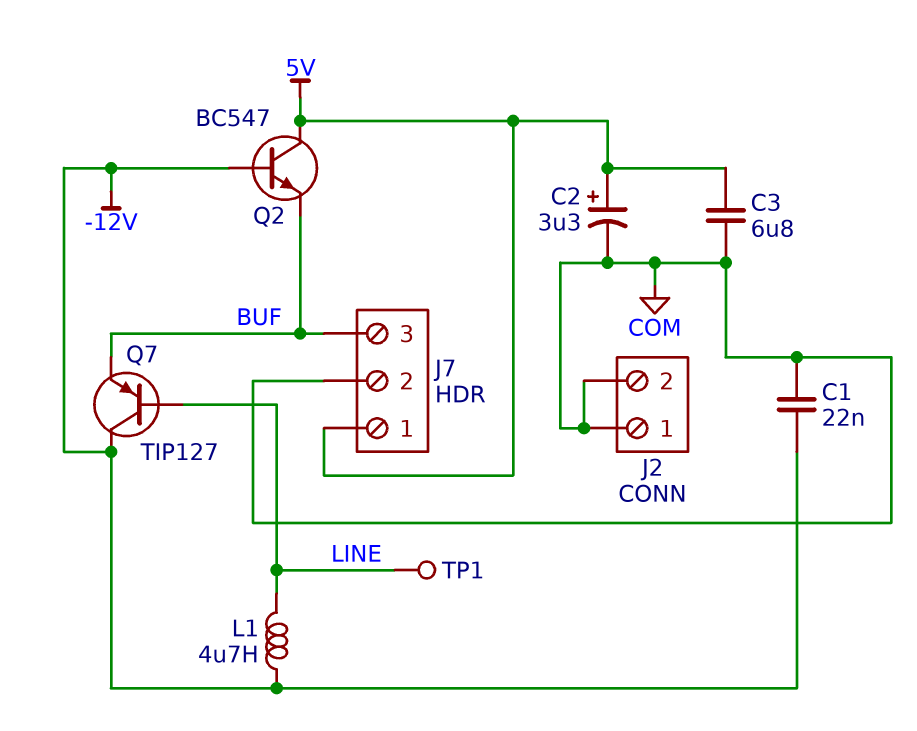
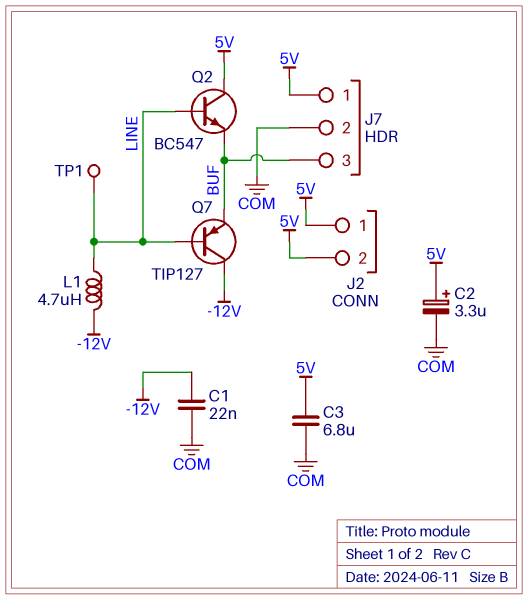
J2 pin 1: COM -> 5V
J2 pin 2: COM -> 5V
Q2: NPN BC547 (B -12V, C 5V, E BUF) -> NPN BC547 (B LINE, C 5V, E BUF)

